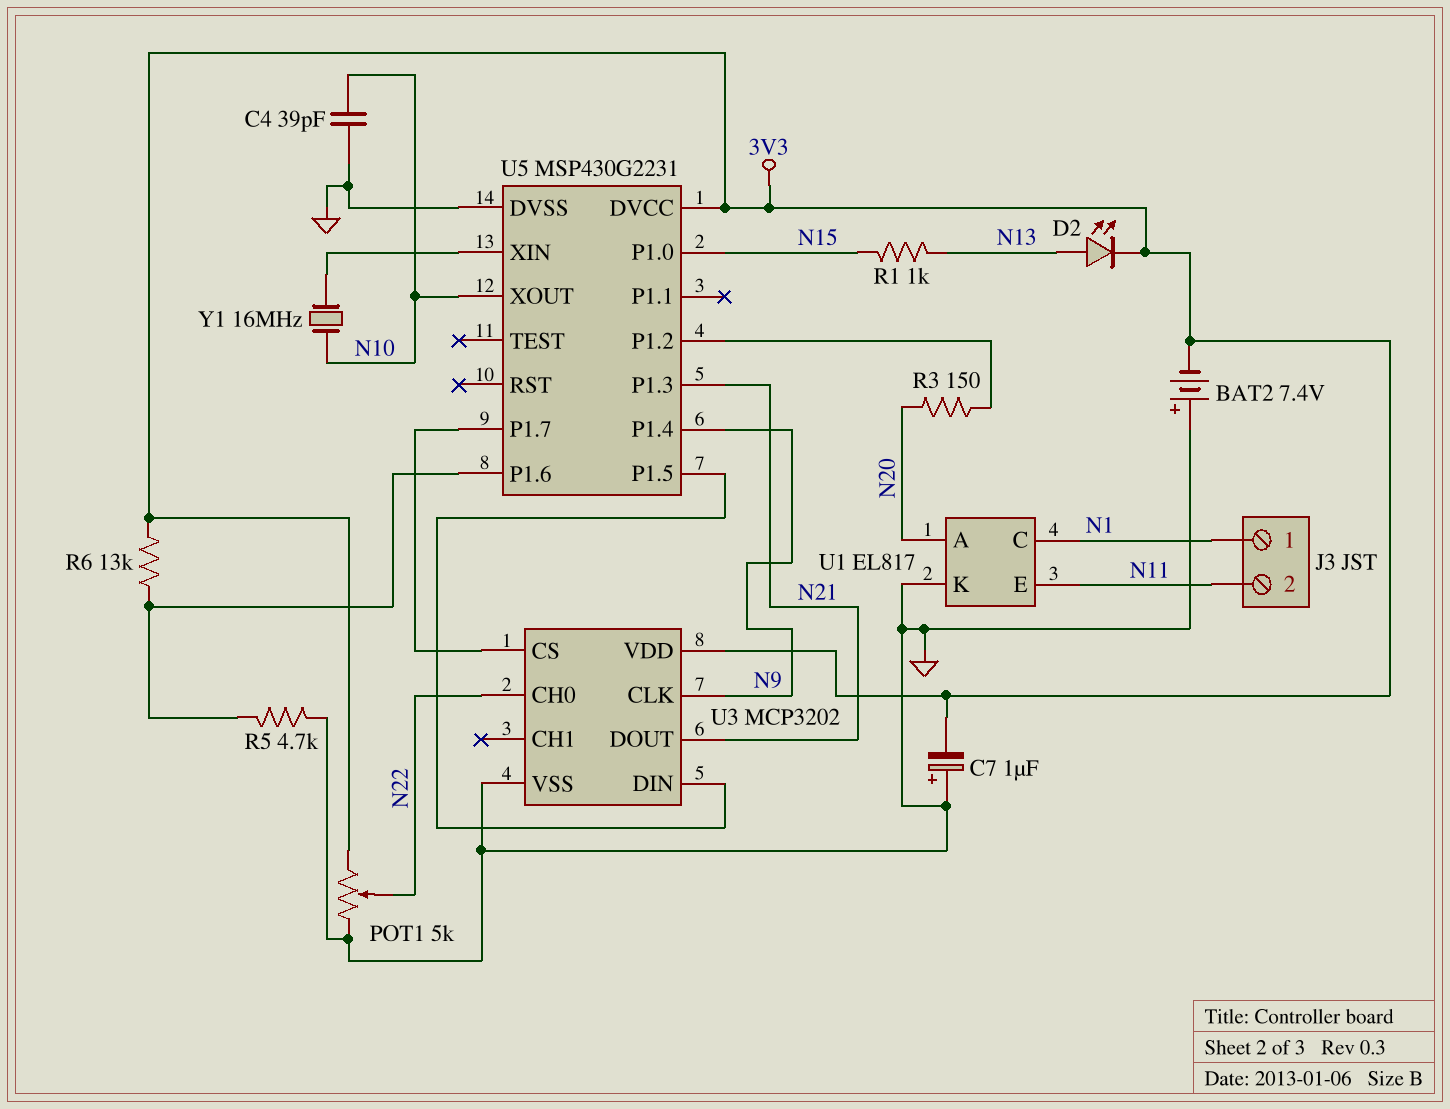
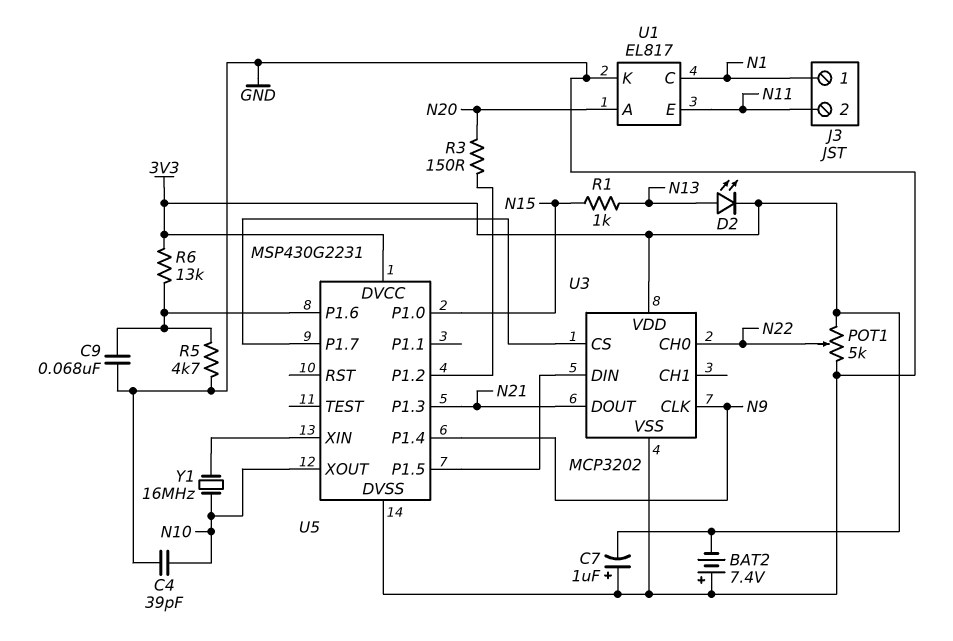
C9: none -> 68nF (GND, U5/P1.6)

